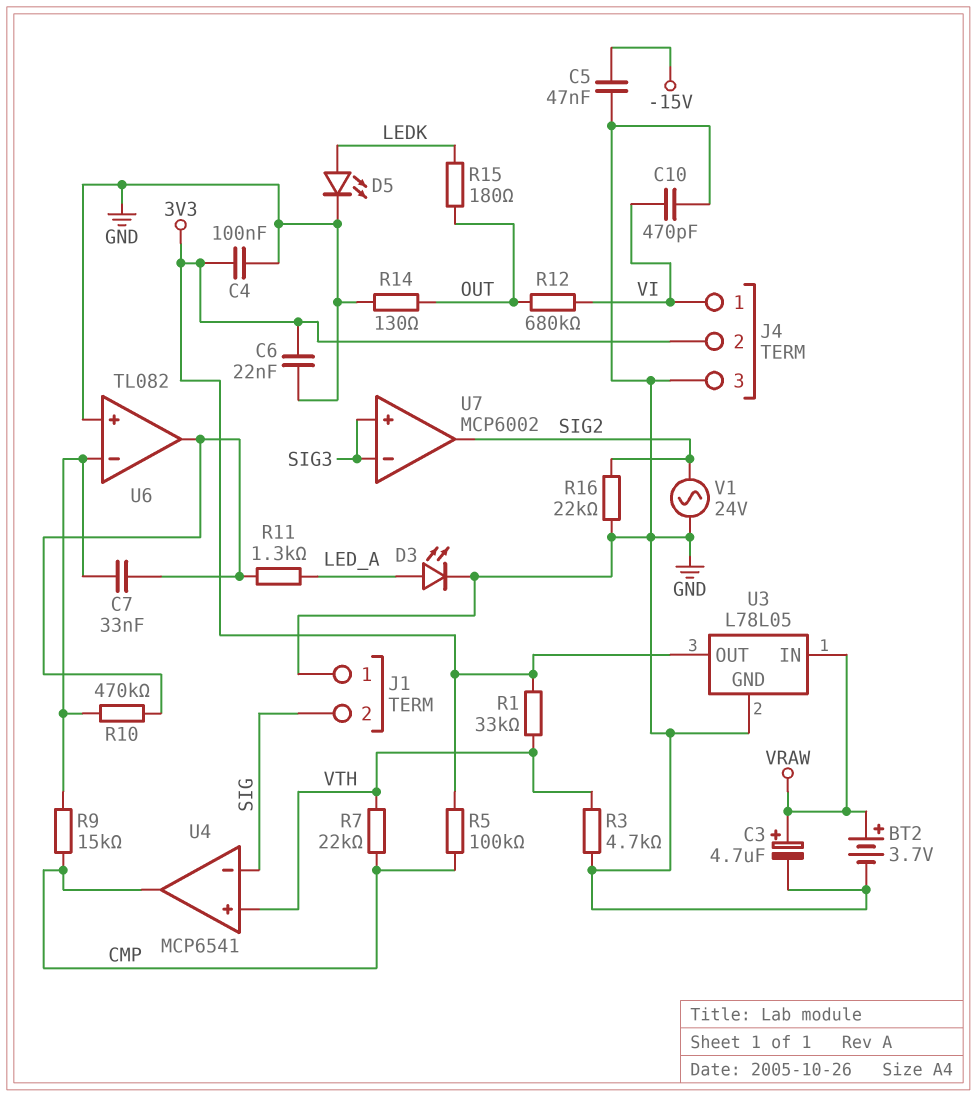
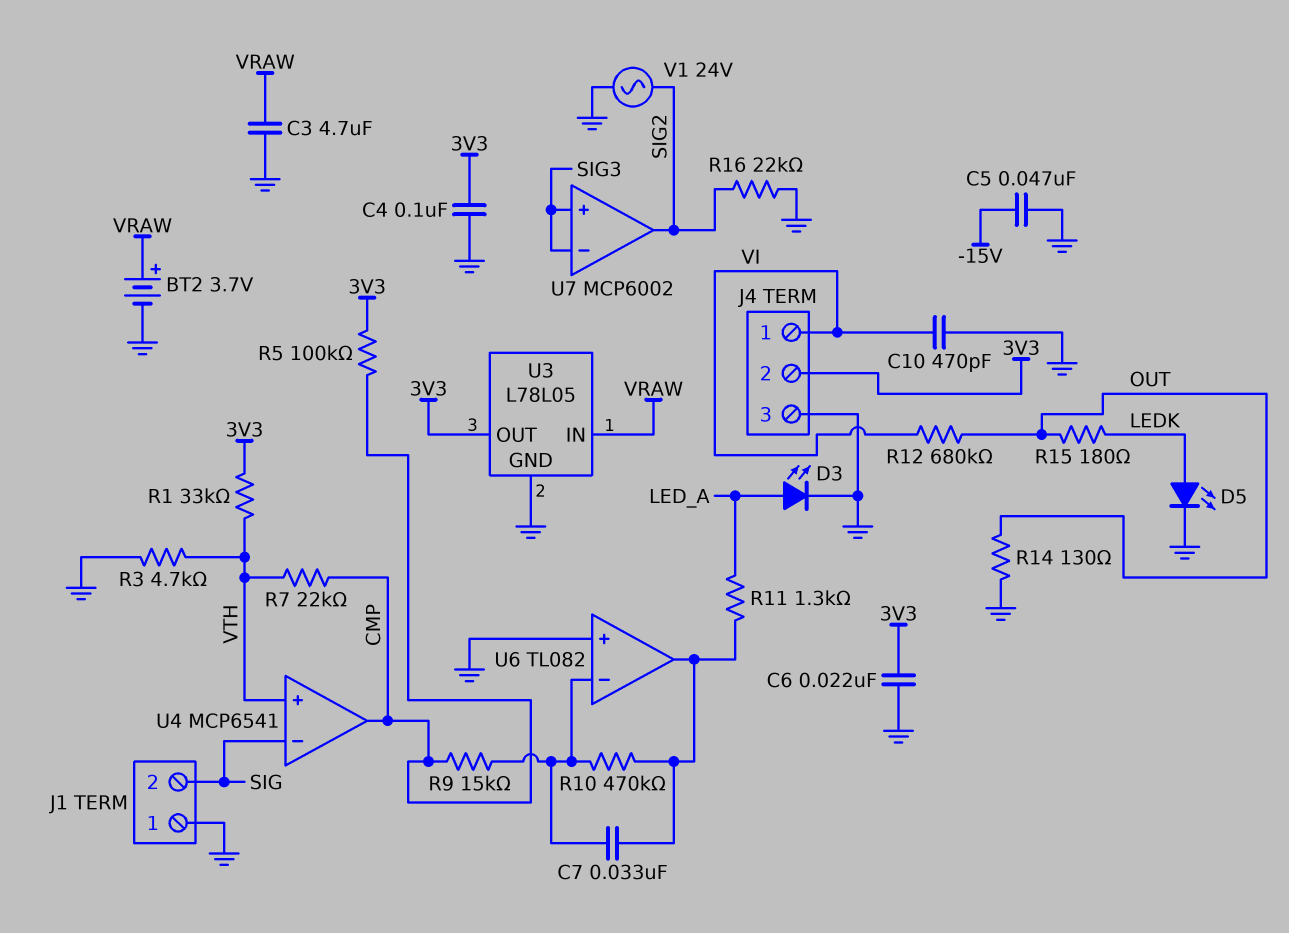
C3: 4.7uF (plus VRAW, minus GND) -> 4.7uF (GND, VRAW)

